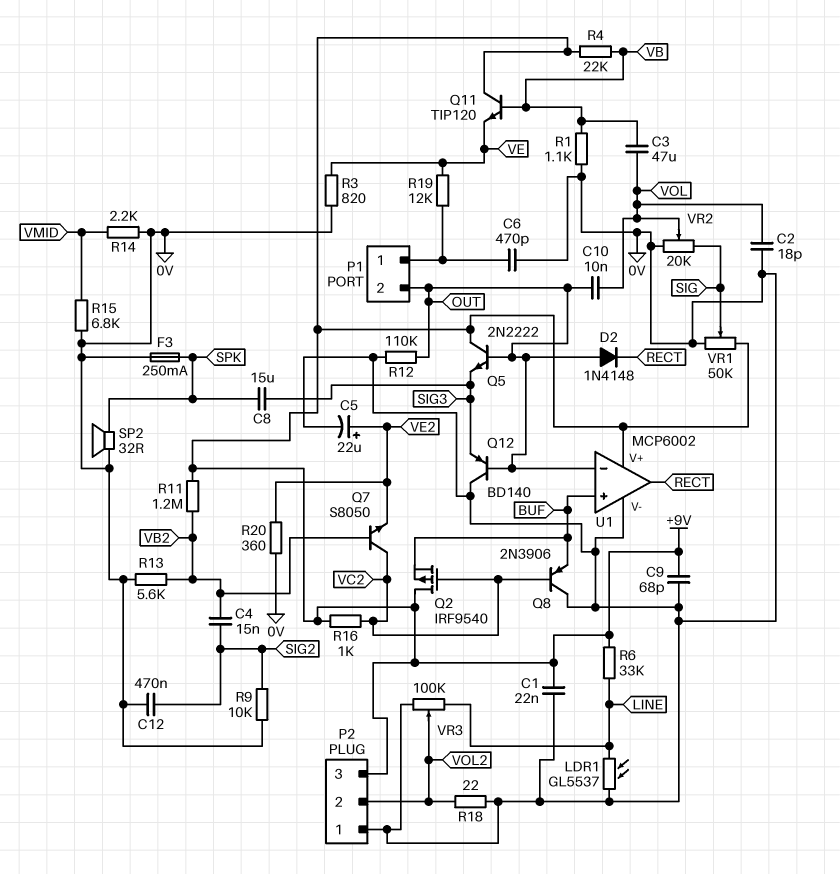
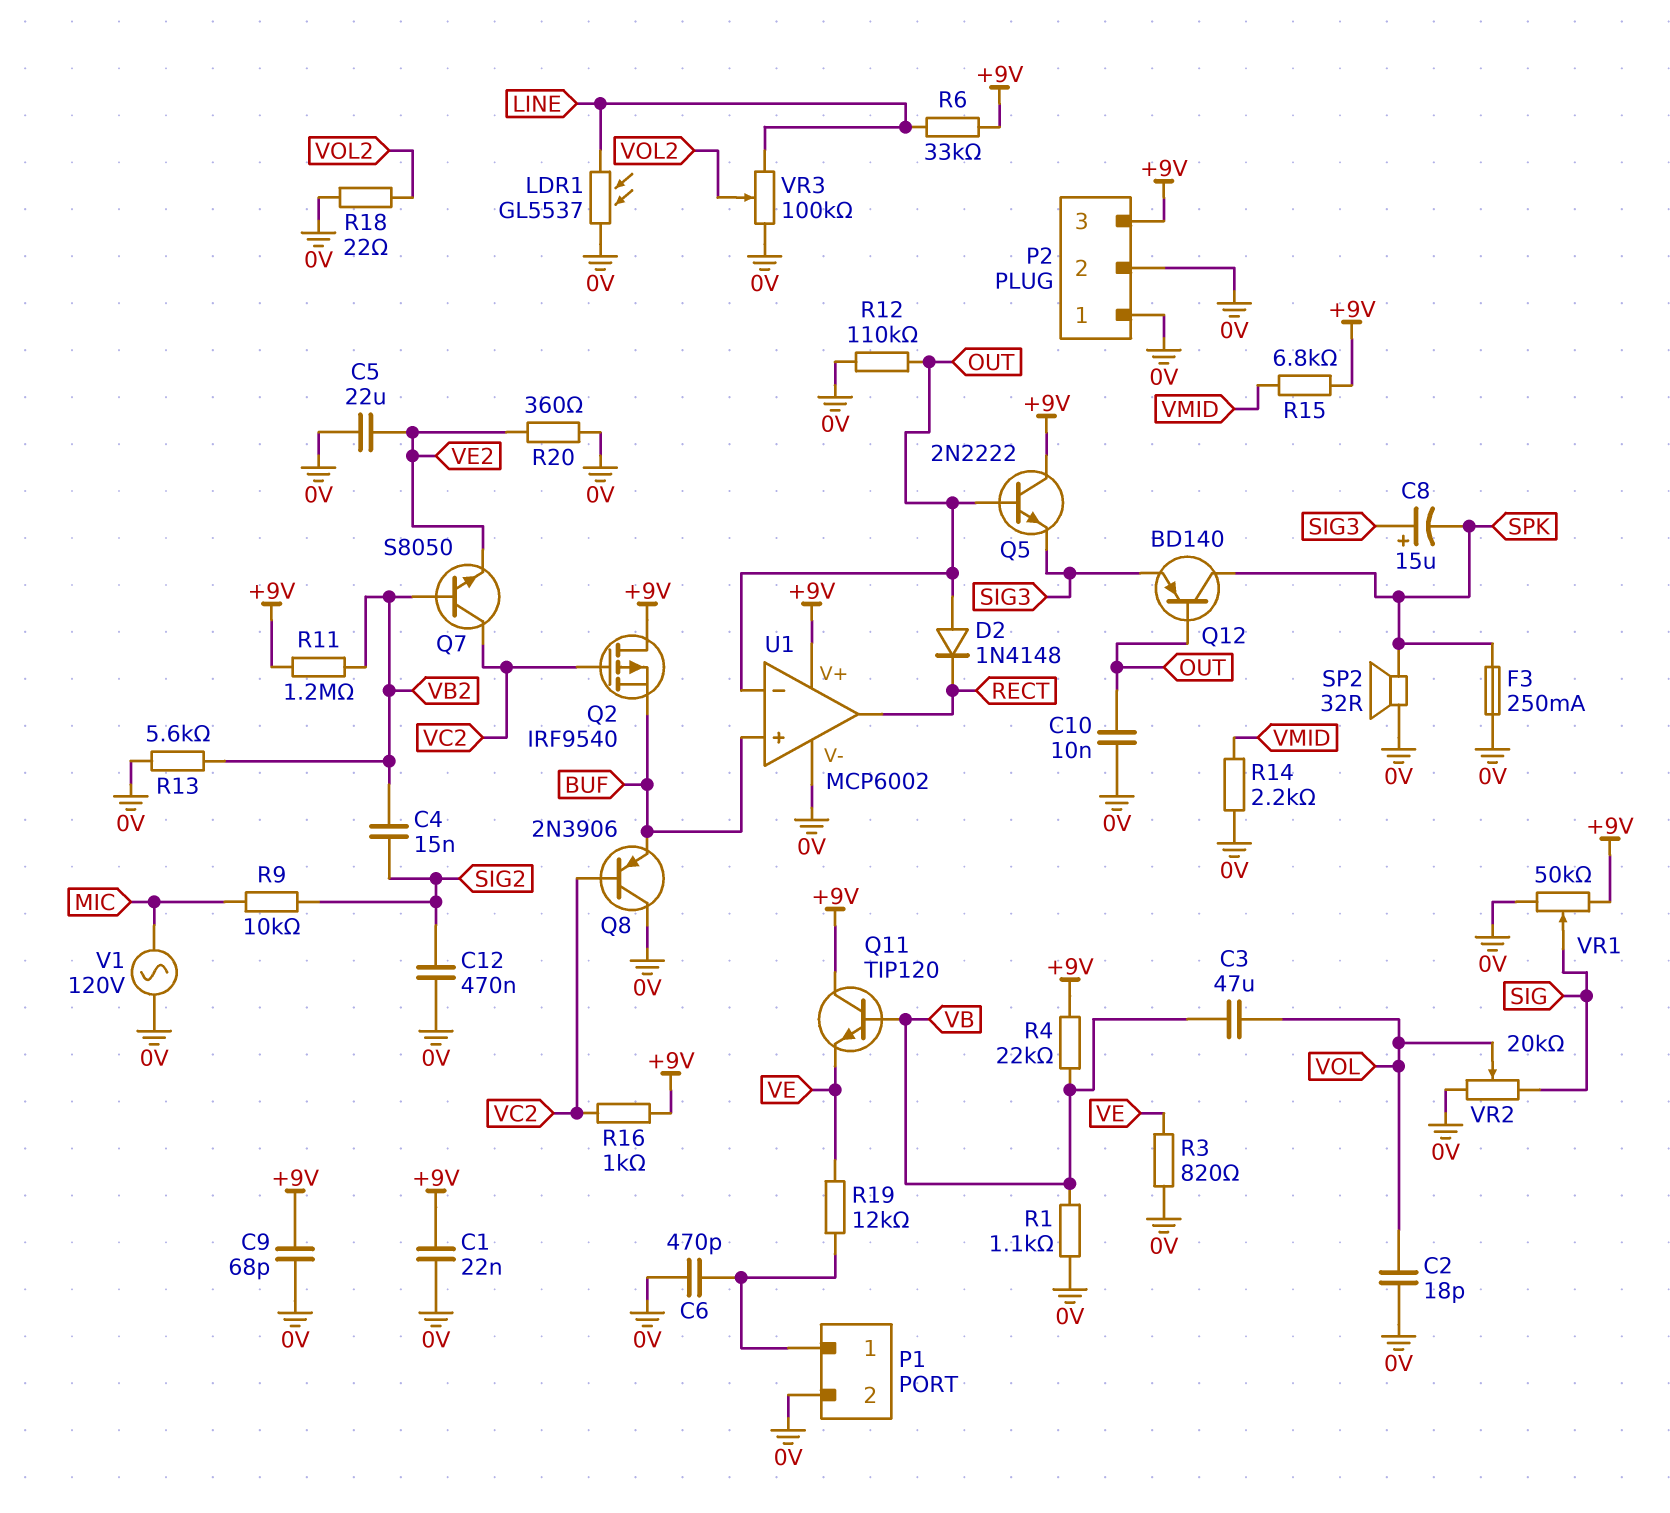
C5: 22uF (plus VE2, minus 0V) -> 22uF (0V, VE2)
C8: 15uF (SIG3, SPK) -> 15uF (plus SIG3, minus SPK)
C10: 10nF (OUT, VOL) -> 10nF (0V, OUT)
P1 pin 2: OUT -> 0V
P2 pin 2: VOL2 -> 0V
Q12: PNP BD140 (B OUT, C 0V, E SIG3) -> PNP BD140 (B OUT, C SPK, E SIG3)
R9: 10k (0V, SIG2) -> 10k (MIC, SIG2)
R15: 6.8k (0V, VMID) -> 6.8k (+9V, VMID)
V1: none -> AC 120V (0V, MIC)

